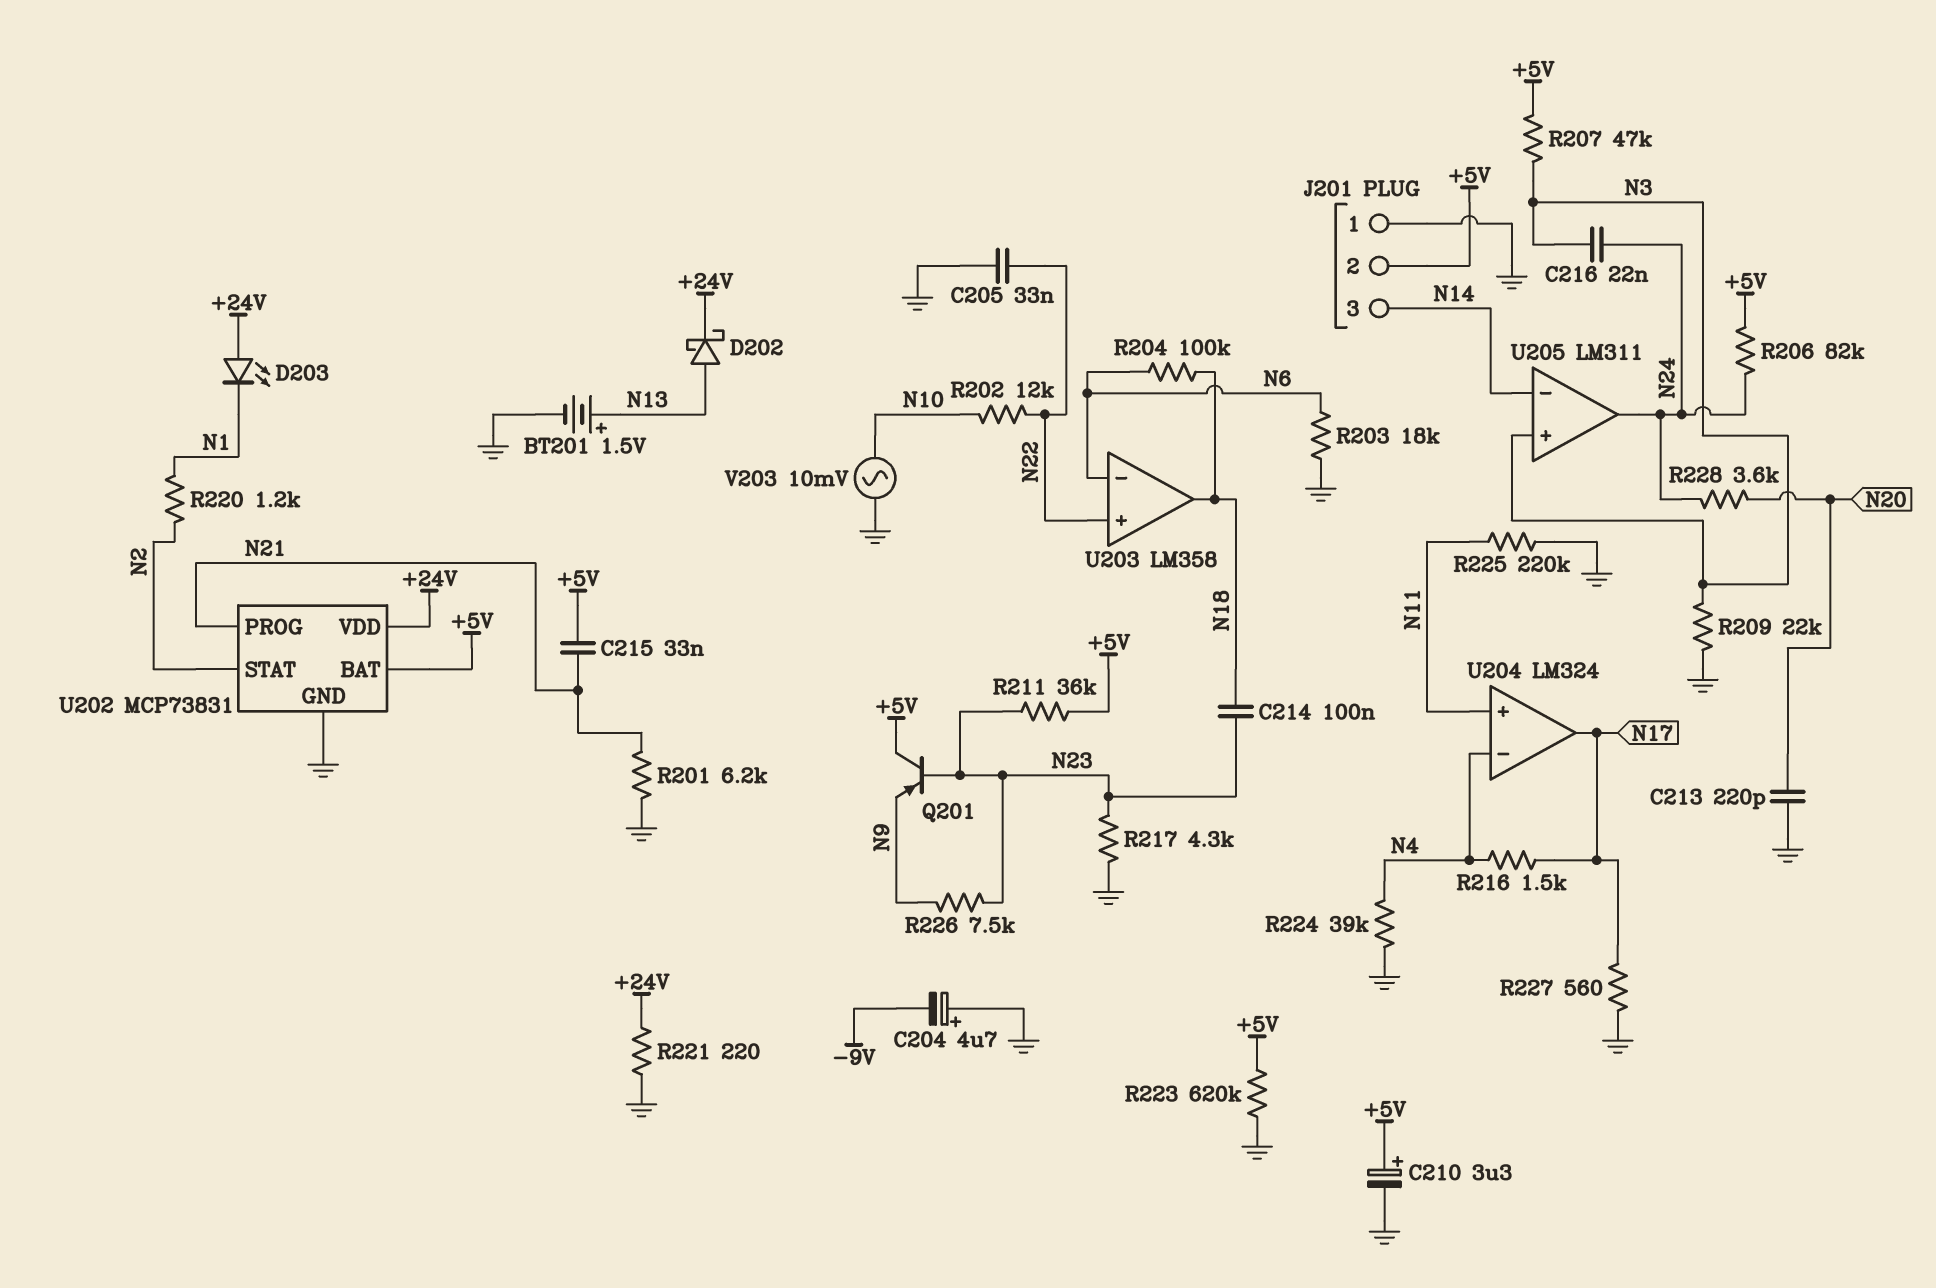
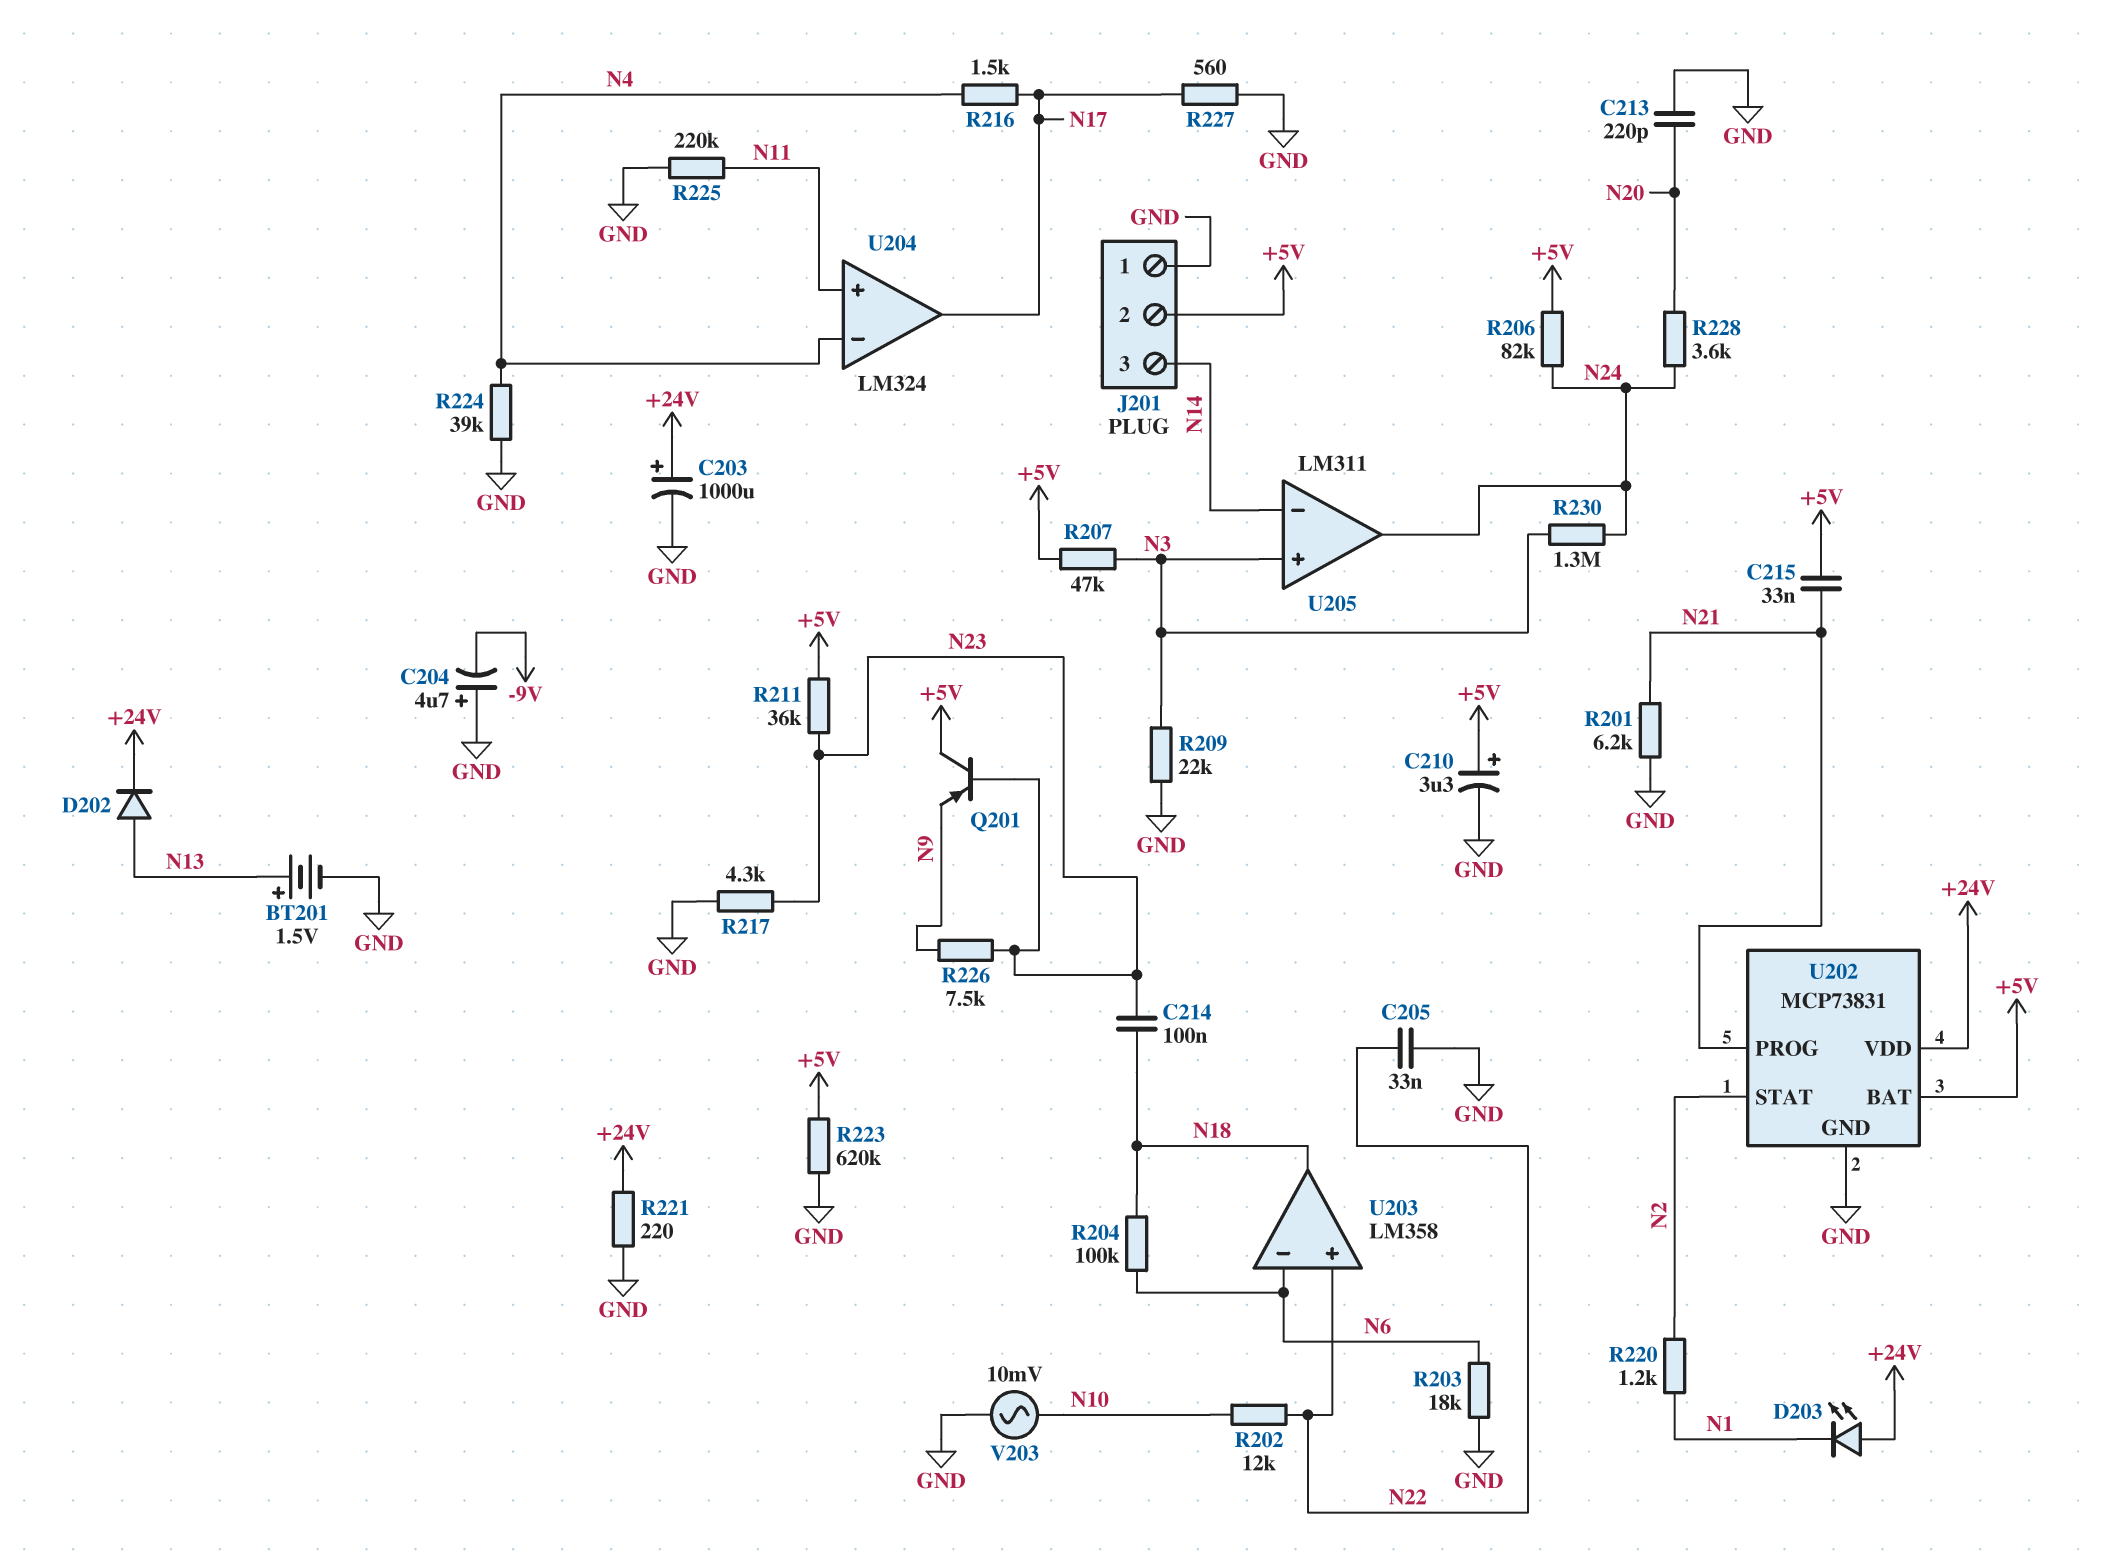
C203: none -> 1000uF (plus +24V, minus GND)
C216: 22nF (N3, N24) -> none
D202: schottky (A N13, K +24V) -> diode (A N13, K +24V)
R230: none -> 1.3M (N3, N24)

